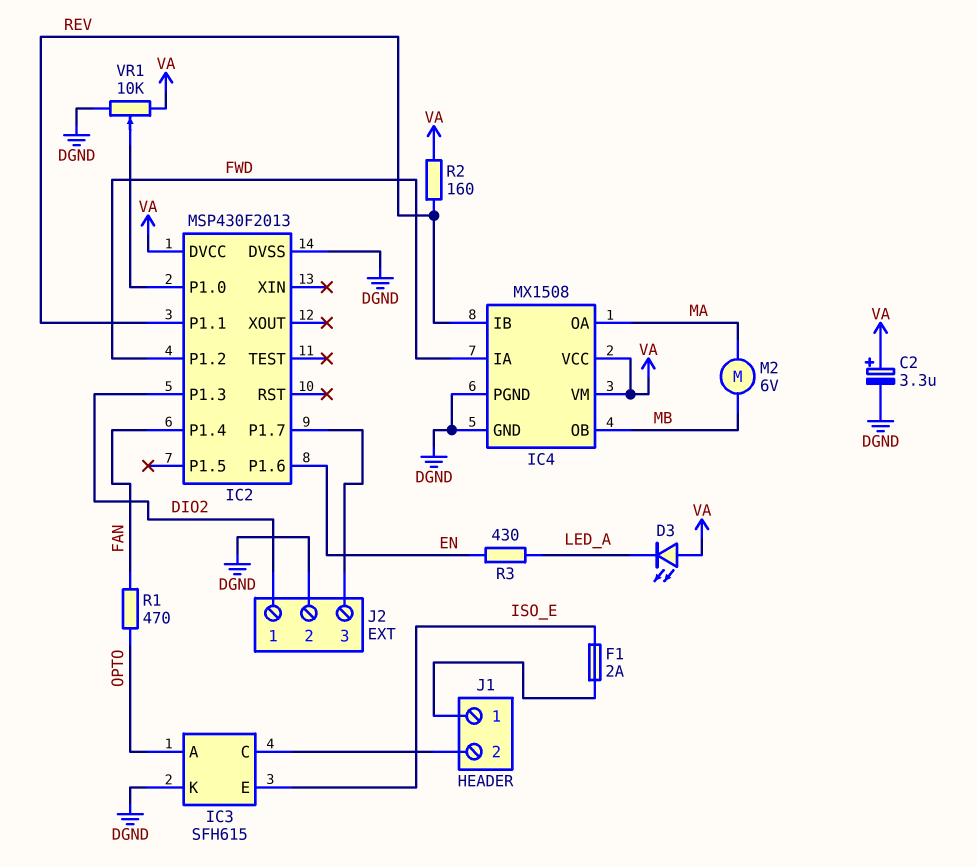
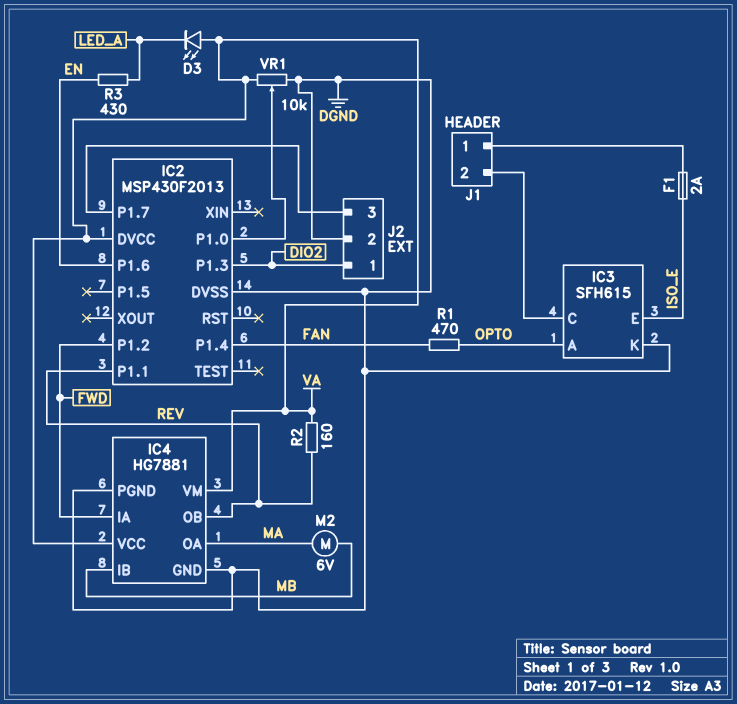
C2: 3.3uF (plus VA, minus DGND) -> none
IC4: MX1508 -> HG7881
IC4 pin IB: REV -> MB
IC4 pin OB: MB -> REV

